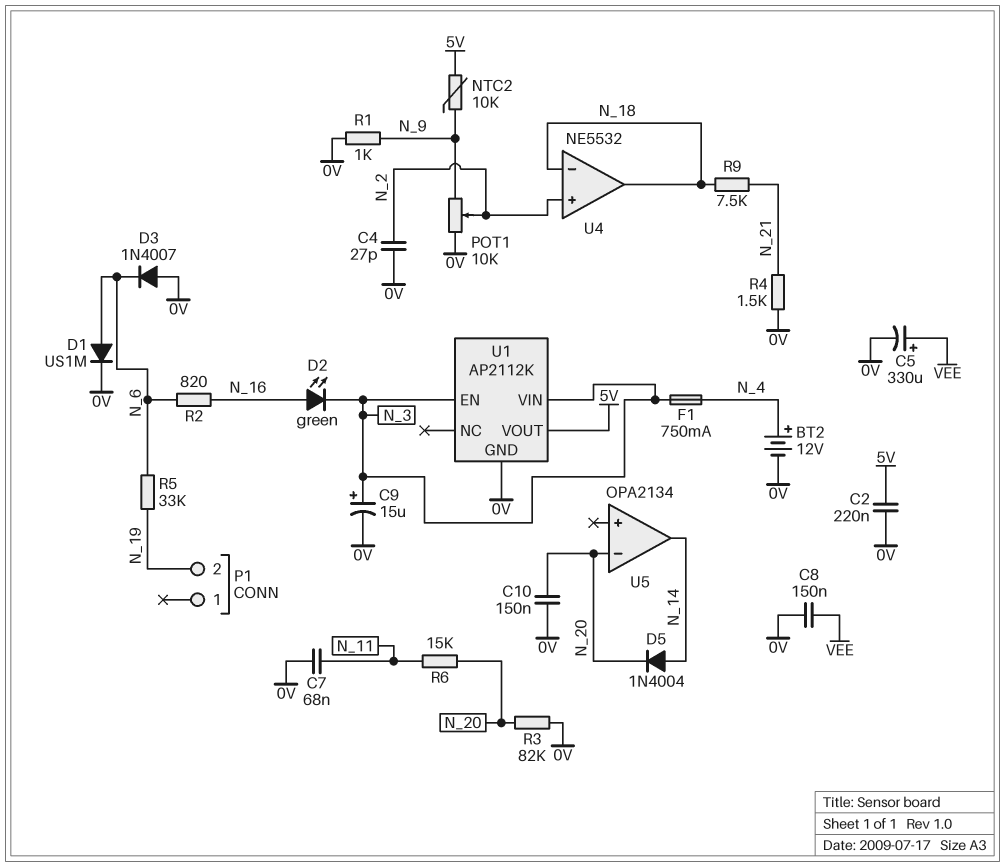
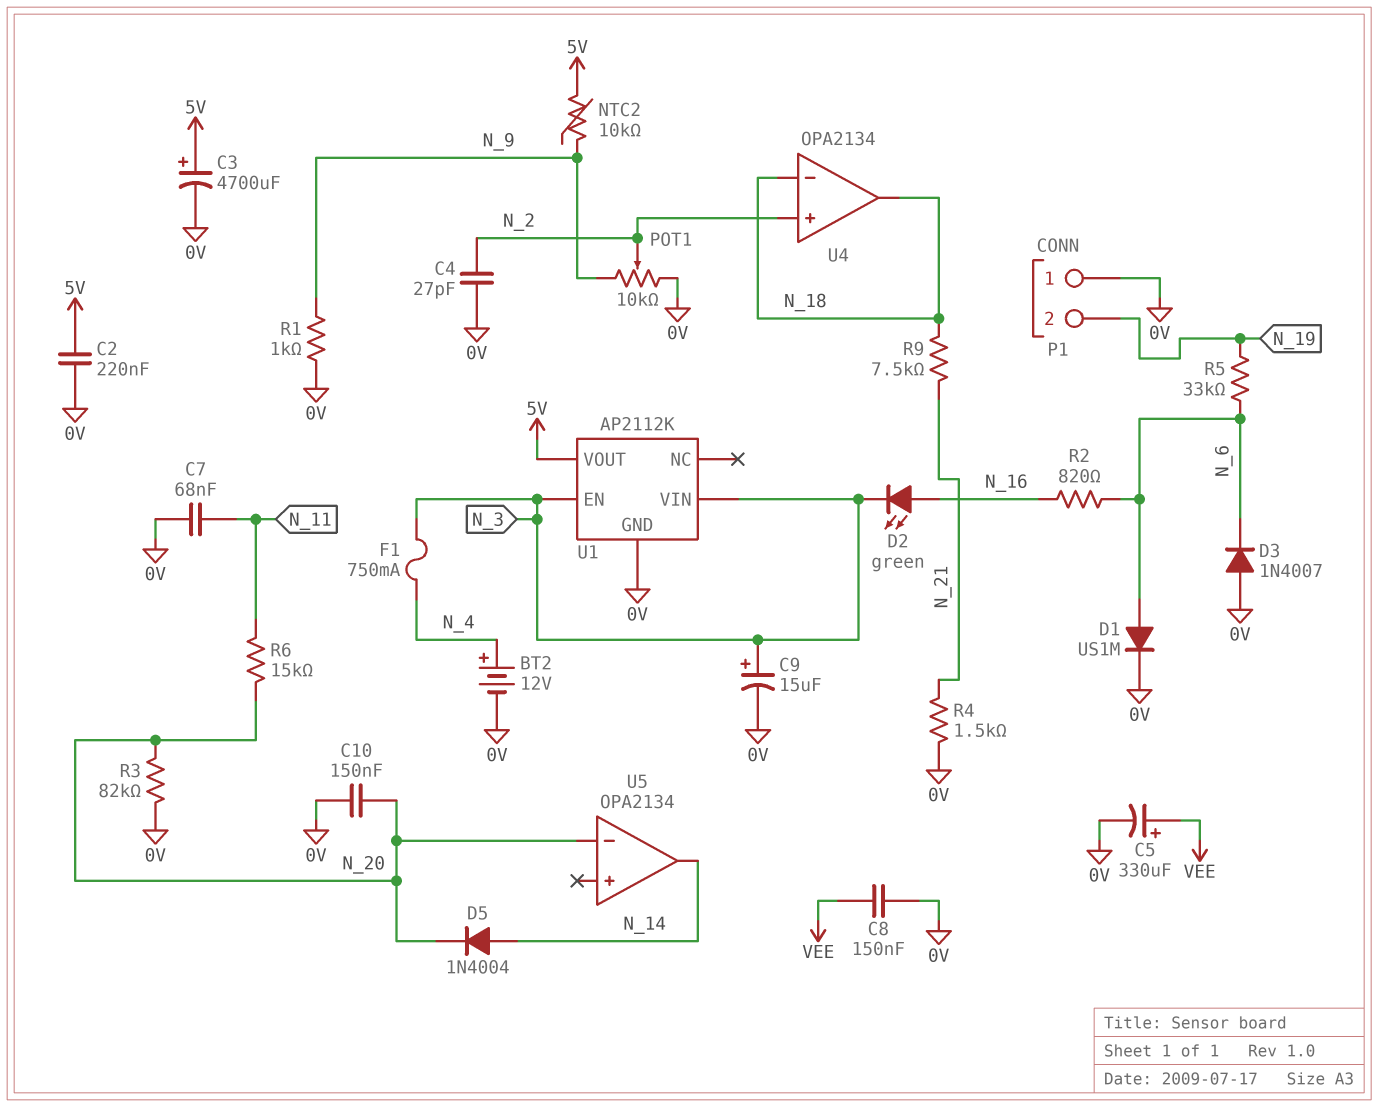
C3: none -> 4700uF (plus 5V, minus 0V)
P1 pin 1: none -> 0V
U4: NE5532 -> OPA2134

